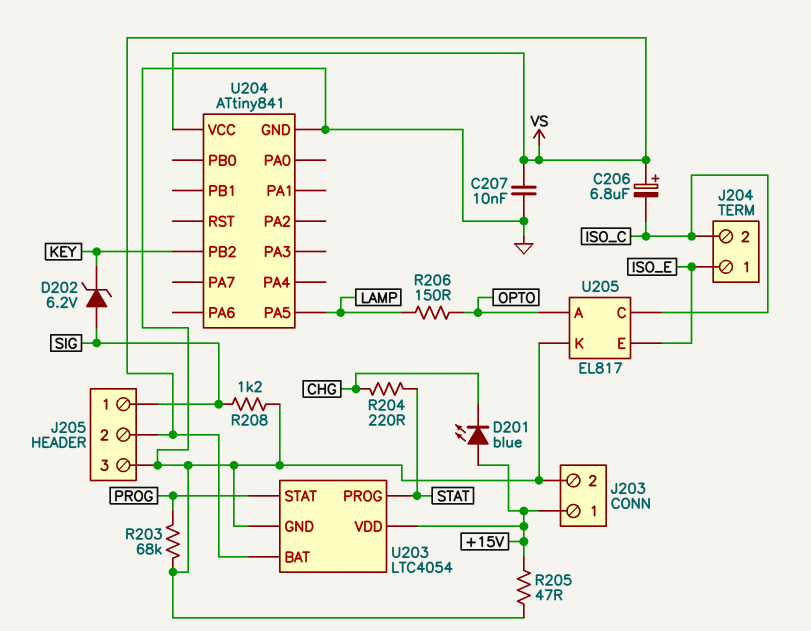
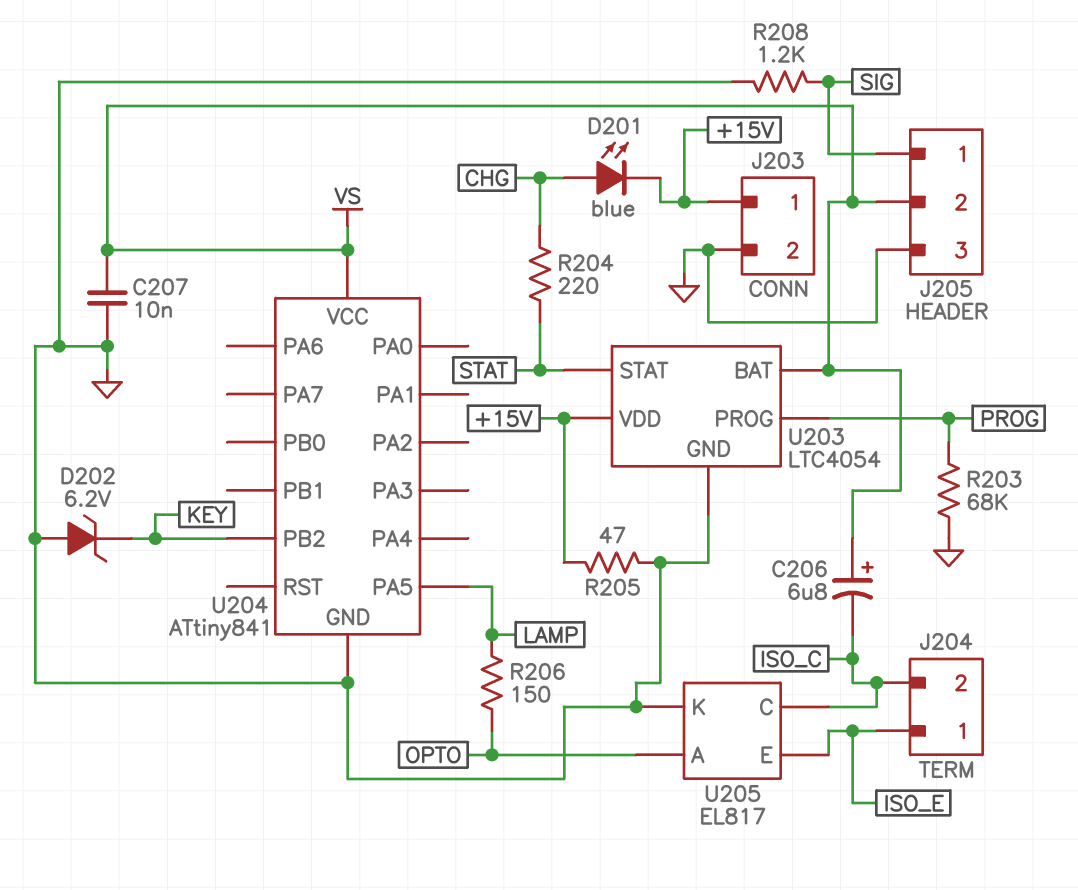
D201: LED blue (A +15V, K CHG) -> LED blue (A CHG, K +15V)
D202: zener 6.2V (A SIG, K KEY) -> zener 6.2V (A GND, K KEY)
U203 pin PROG: STAT -> PROG
U203 pin STAT: PROG -> STAT

